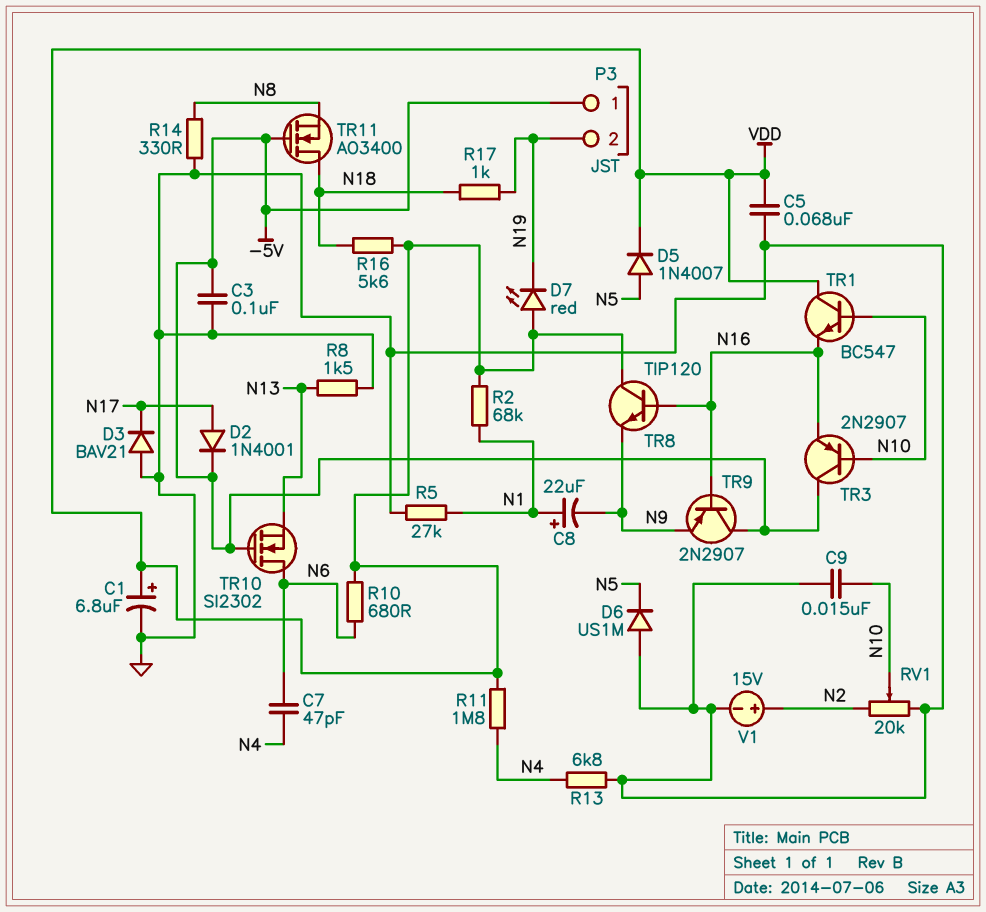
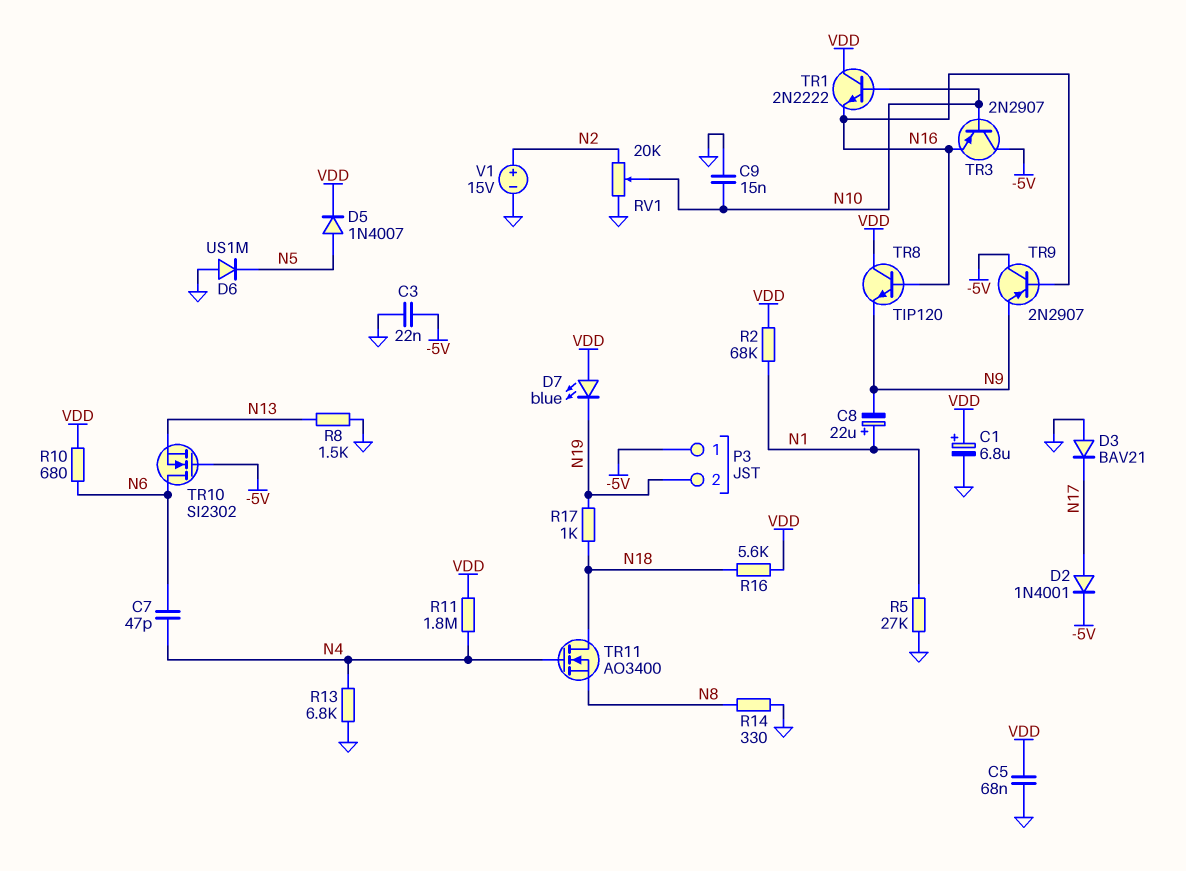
C3: 100nF (-5V, GND) -> 22nF (-5V, GND)
D7: LED red (A VDD, K N19) -> LED blue (A VDD, K N19)
TR1: NPN BC547 (B N10, C VDD, E N16) -> NPN 2N2222 (B N10, C VDD, E N16)
TR11: NMOS AO3400 (G -5V, D N18, S N8) -> NMOS AO3400 (G N4, D N18, S N8)

